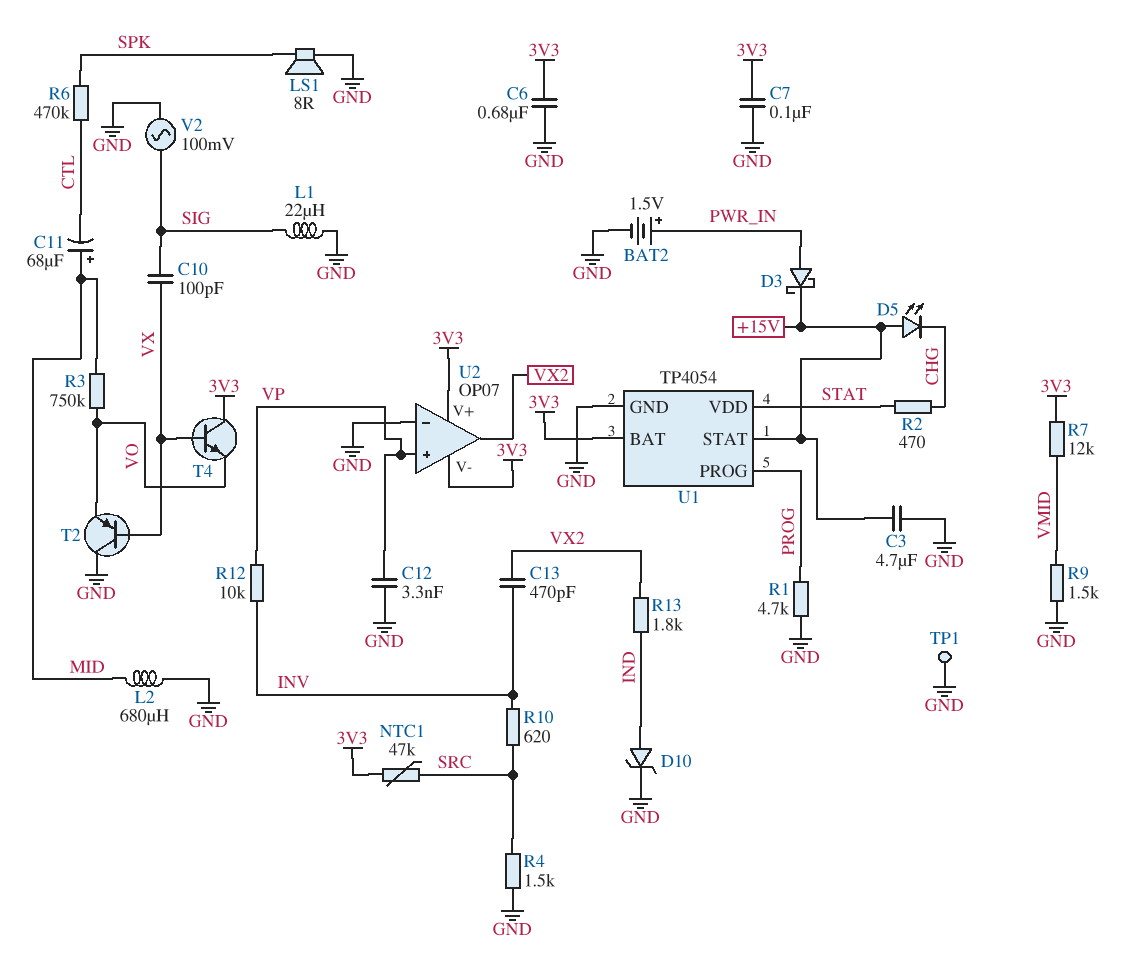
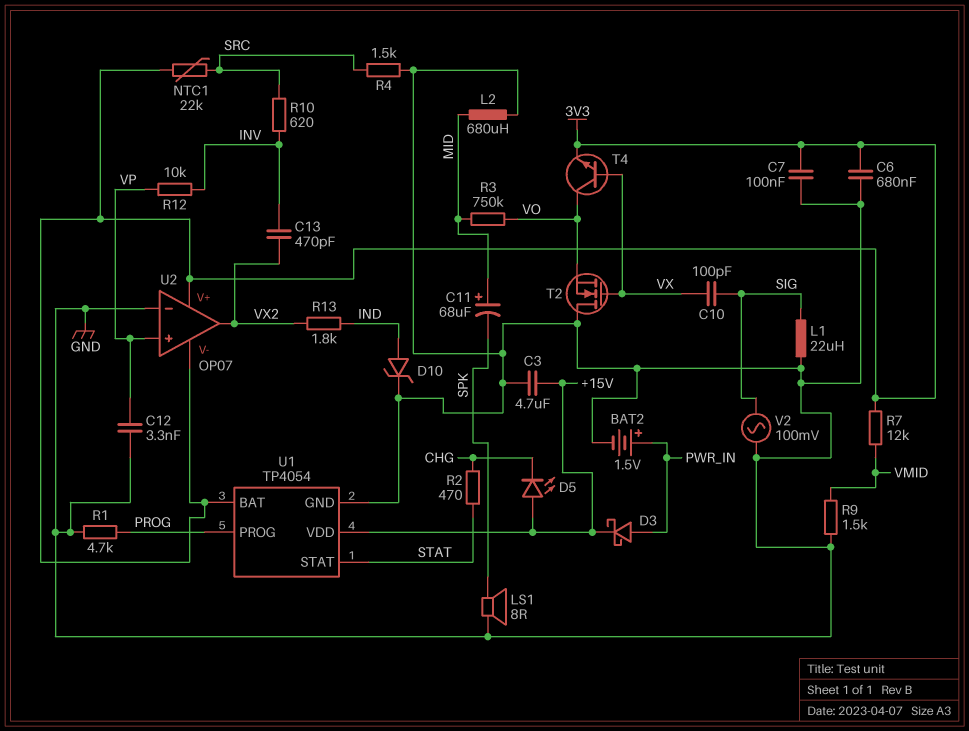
C11: 68uF (plus MID, minus CTL) -> 68uF (plus MID, minus SPK)
NTC1: 47k (3V3, SRC) -> 22k (3V3, SRC)
R6: 470k (CTL, SPK) -> none
T2: PNP (B VX, C GND, E VO) -> NMOS (G VX, D GND, S VO)
T4: NPN (B VX, C 3V3, E VO) -> NPN (B VX, C VO, E 3V3)
TP1: test point (GND) -> none
U1 pin STAT: +15V -> STAT
U1 pin VDD: STAT -> +15V

